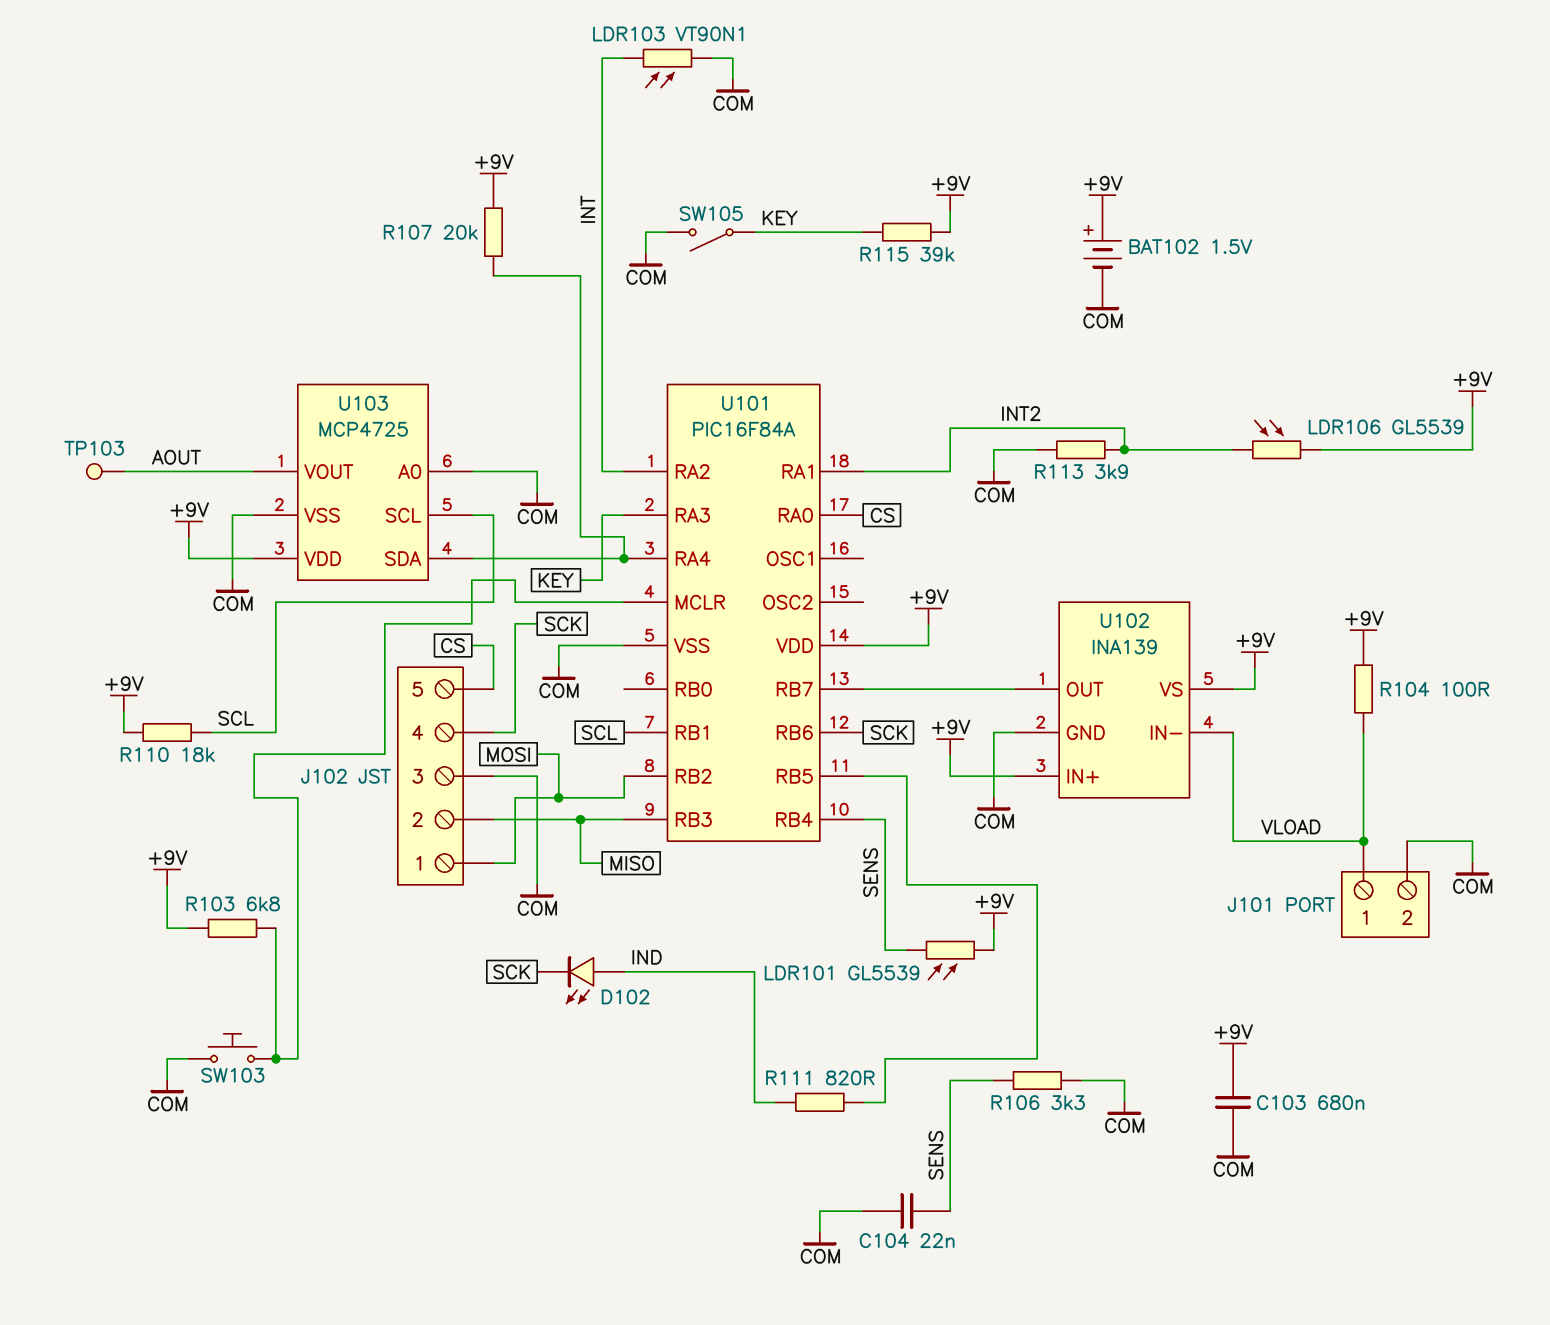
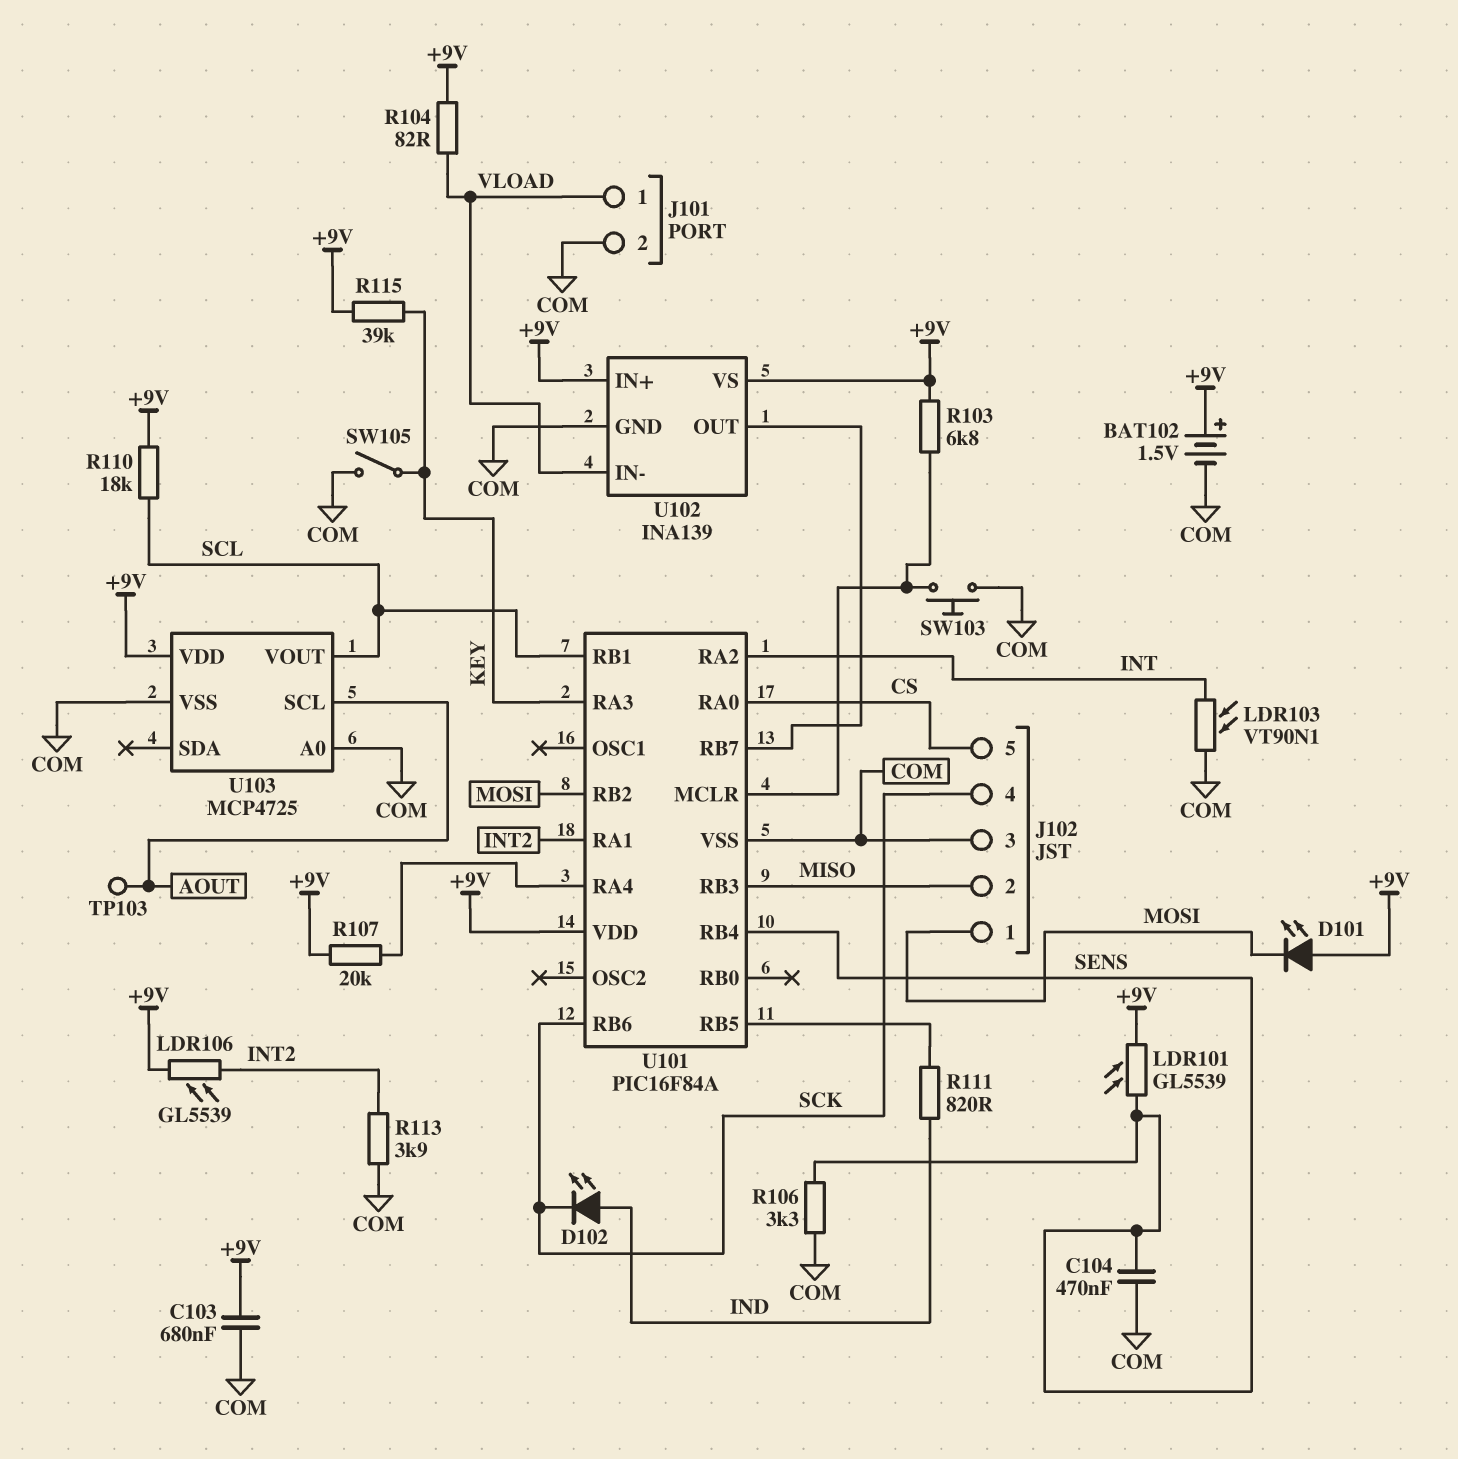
C104: 22nF (COM, SENS) -> 470nF (COM, SENS)
D101: none -> LED (A +9V, K MOSI)
R104: 100 (+9V, VLOAD) -> 82 (+9V, VLOAD)
U103 pin SCL: SCL -> AOUT
U103 pin SDA: U101/RA4 -> none
U103 pin VOUT: AOUT -> SCL

